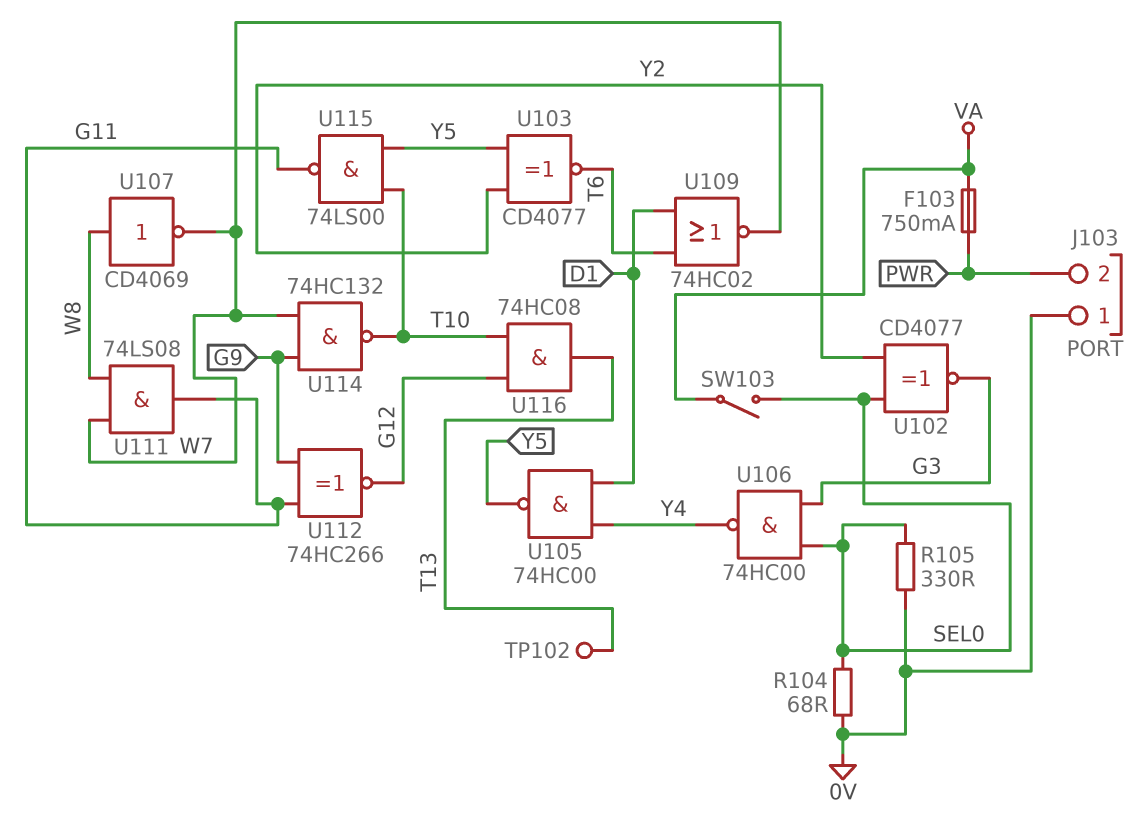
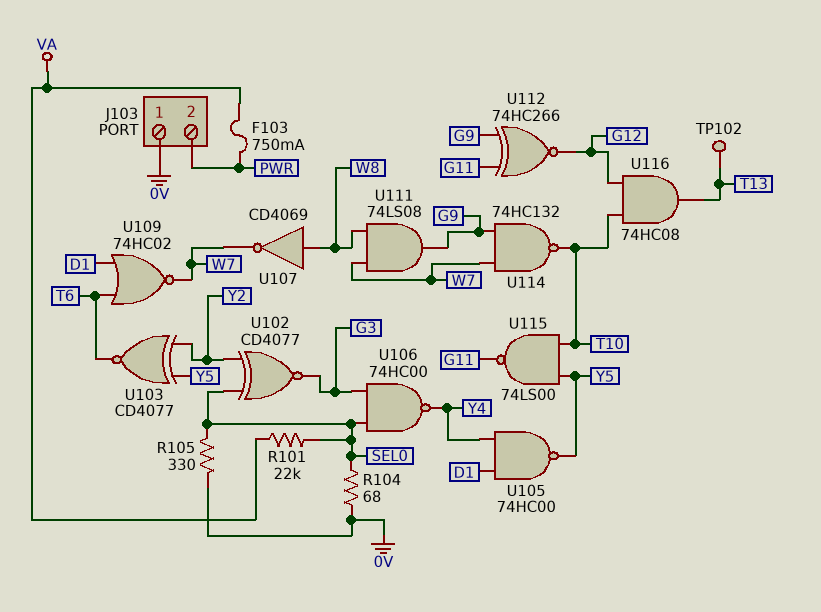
R101: none -> 22k (SEL0, VA)
SW103: switch (SEL0, VA) -> none
U111: AND 74LS08 (in W7, in W8, out G11) -> AND 74LS08 (in W7, in W8, out G9)

